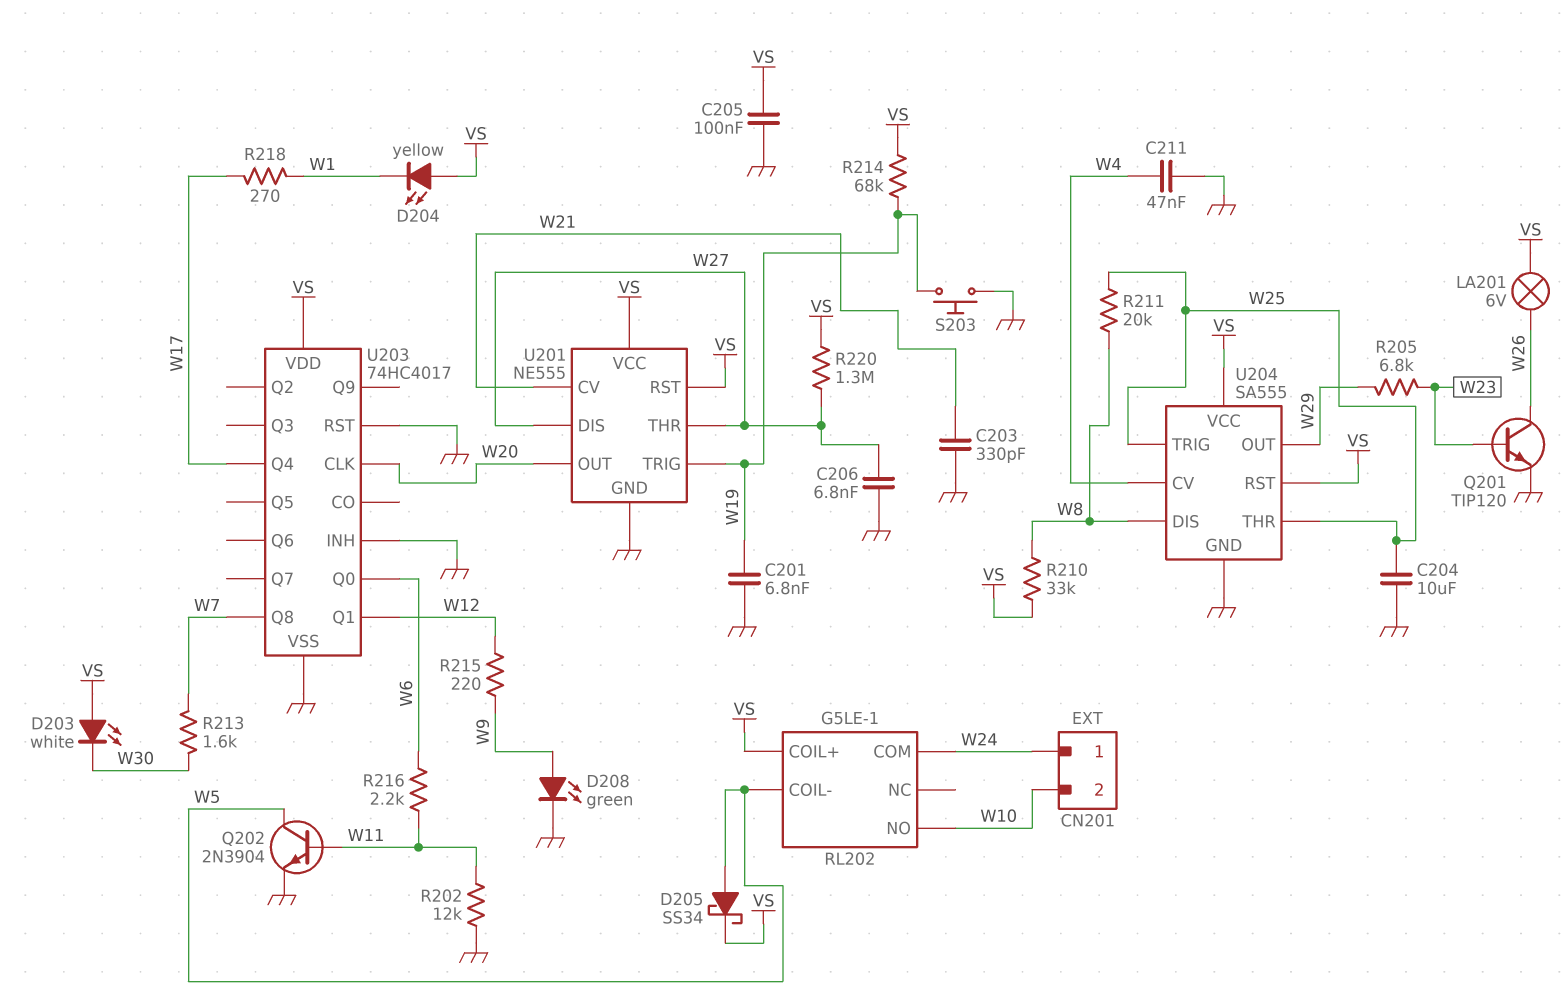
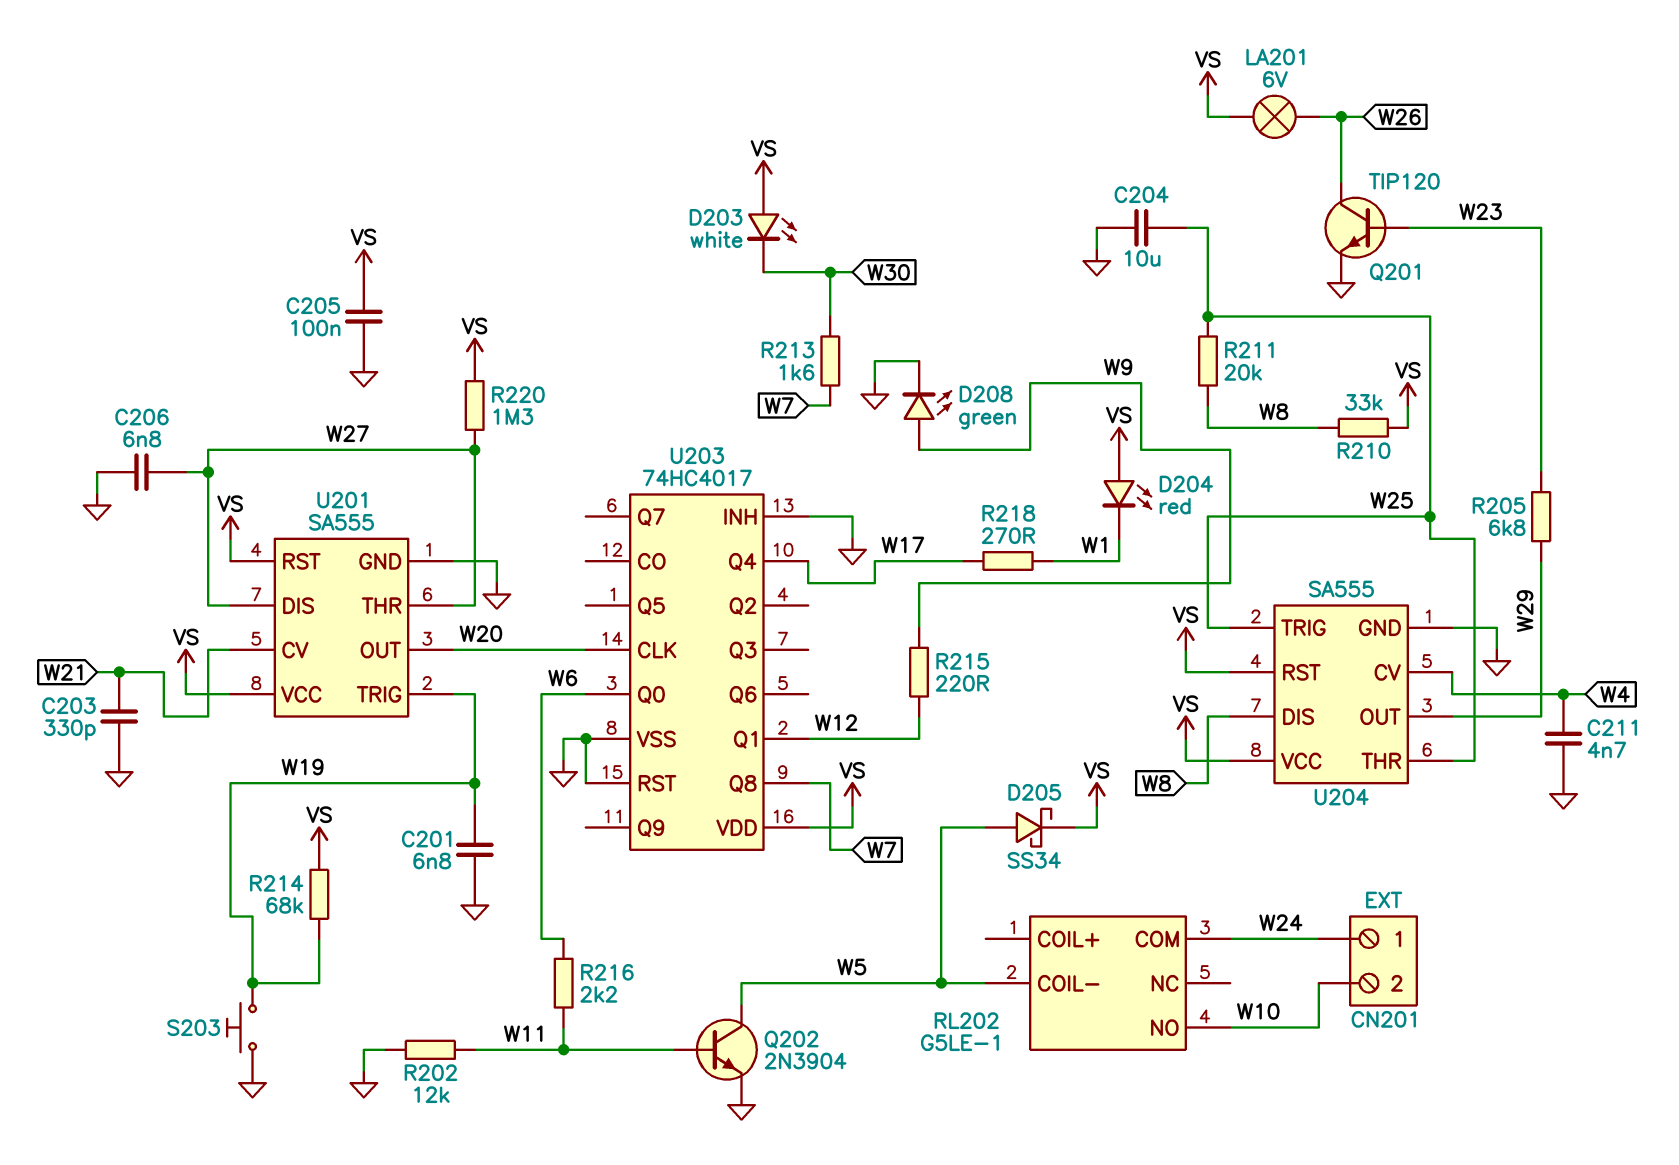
C211: 47nF (GND, W4) -> 4.7nF (GND, W4)
D204: LED yellow (A VS, K W1) -> LED red (A VS, K W1)
RL202 pin COIL+: VS -> none
U201: NE555 -> SA555

